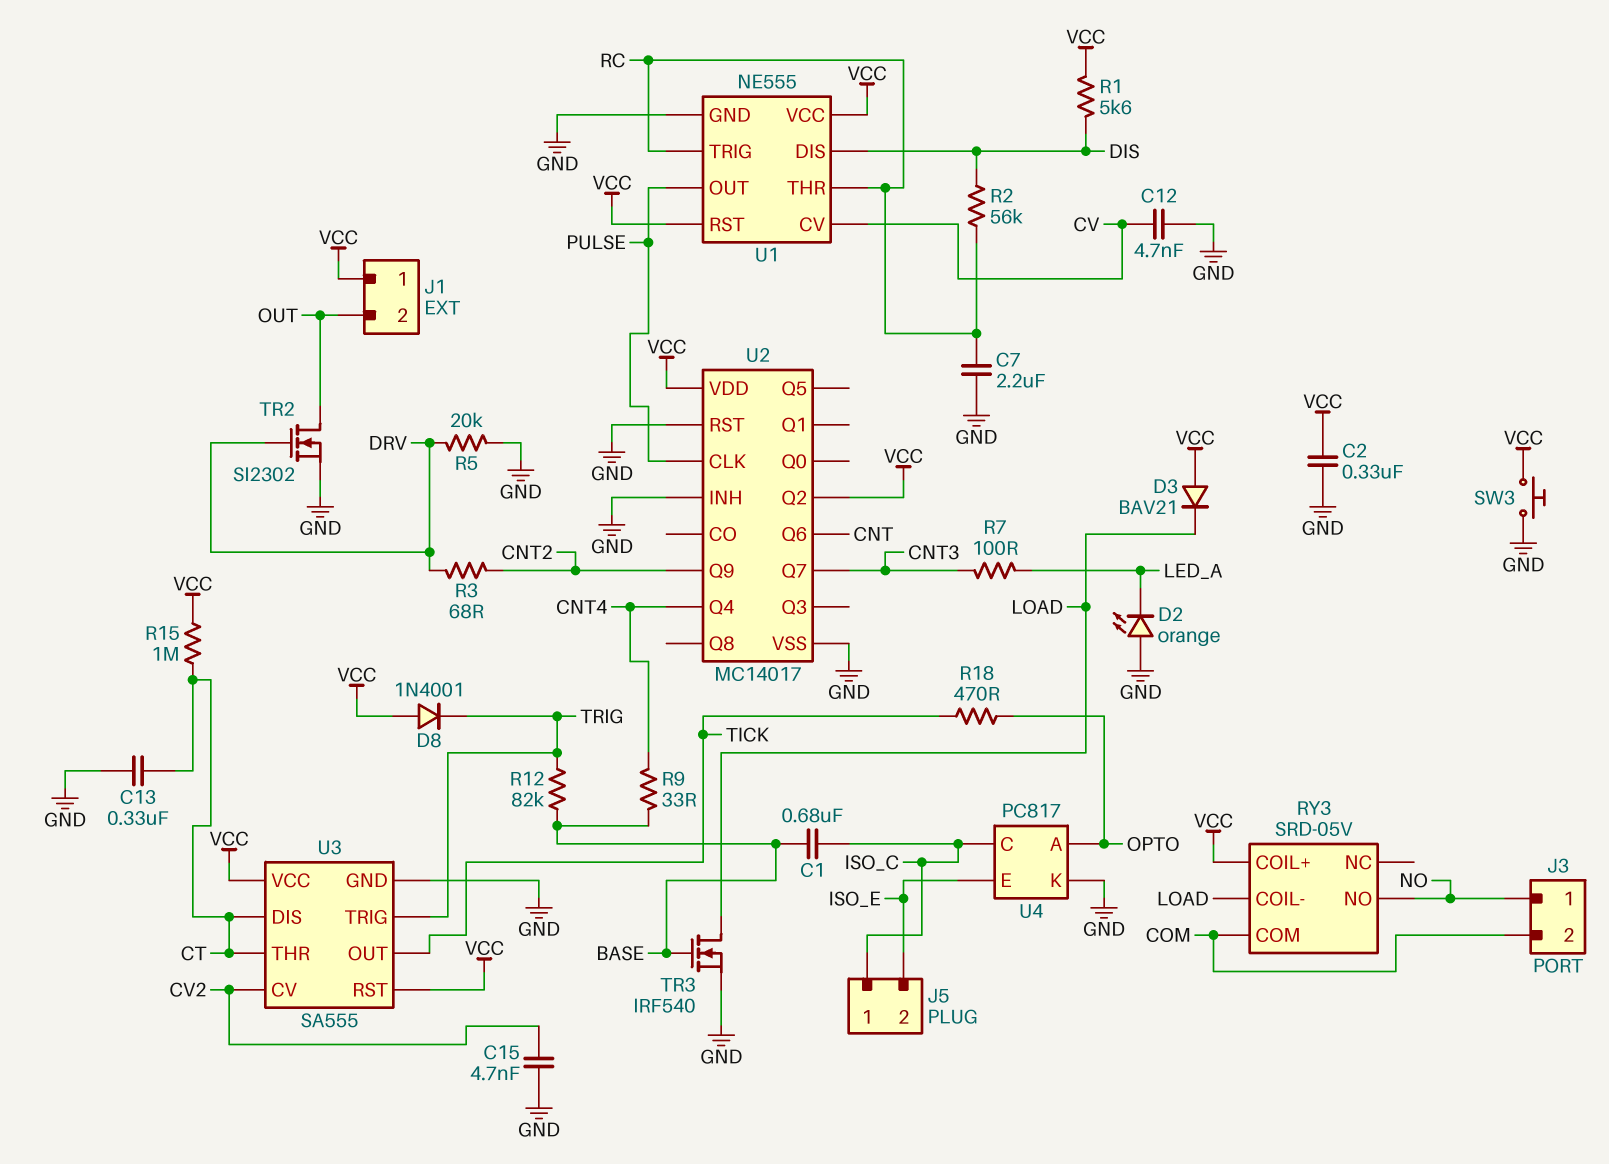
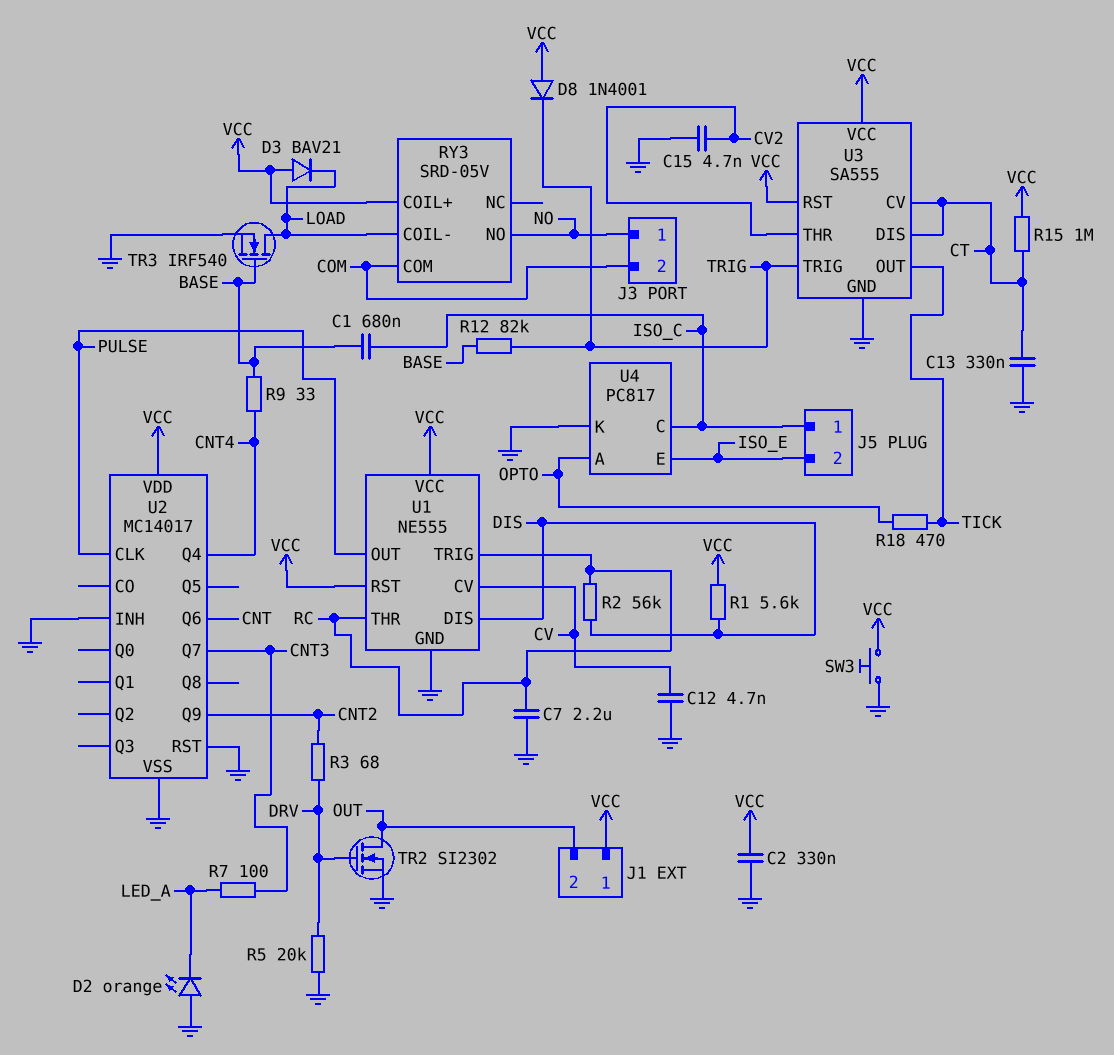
U2 pin Q2: VCC -> none
U3 pin CV: CV2 -> CT
U3 pin THR: CT -> CV2

